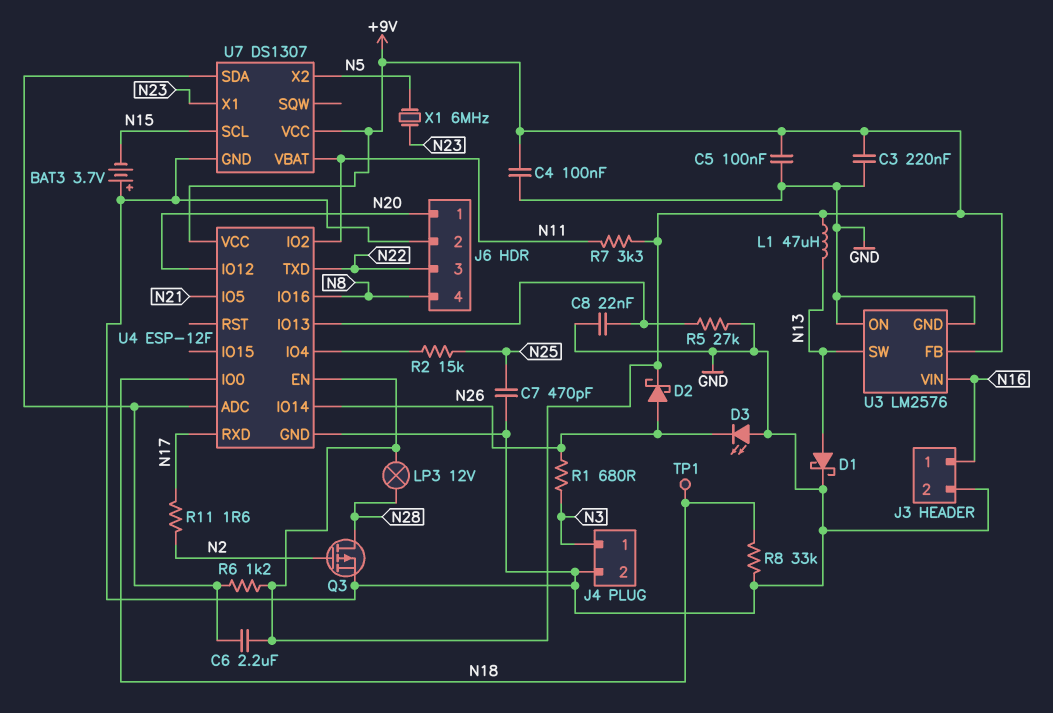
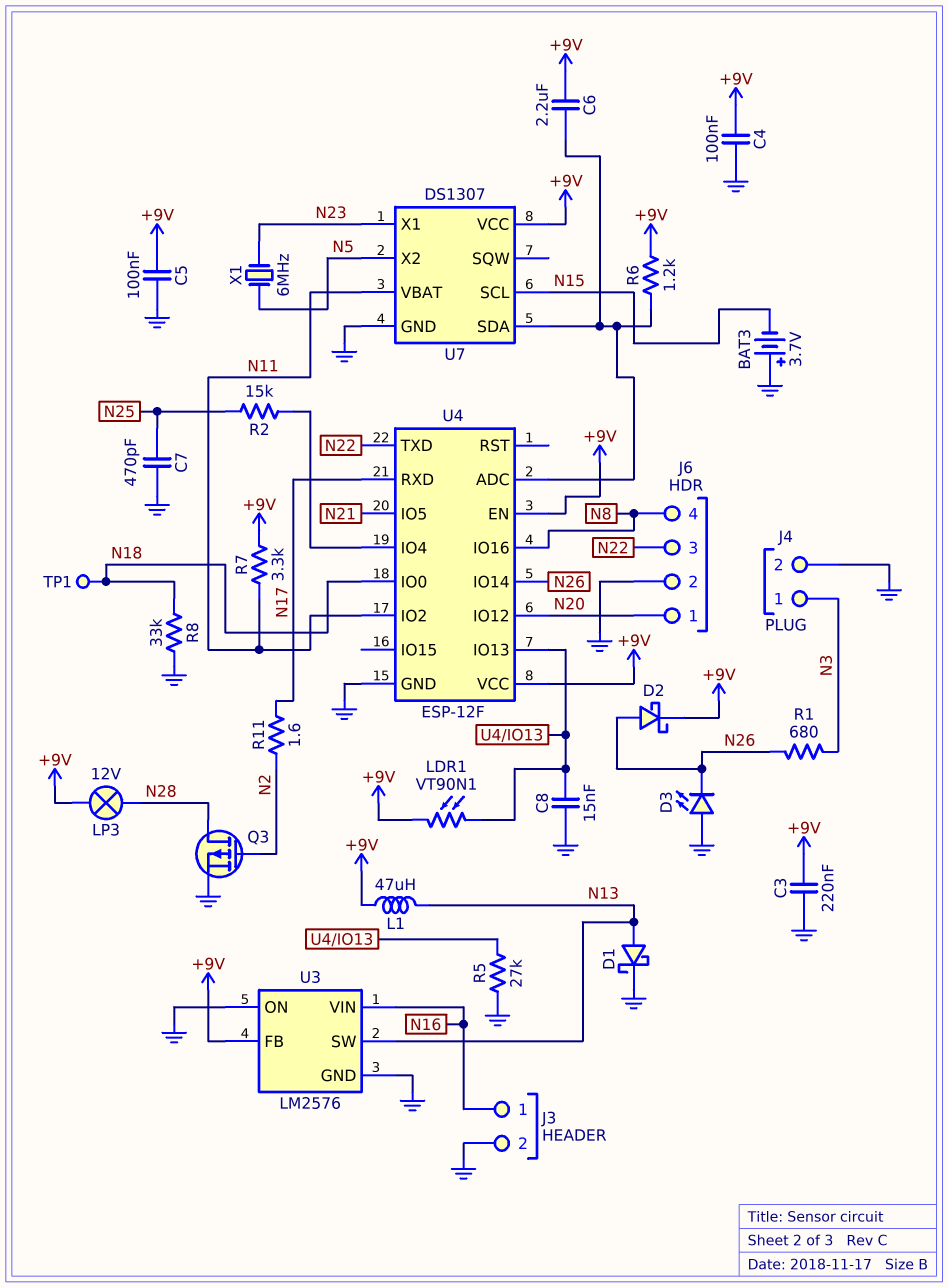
C8: 22nF (GND, U4/IO13) -> 15nF (GND, U4/IO13)
LDR1: none -> VT90N1 (+9V, U4/IO13)

